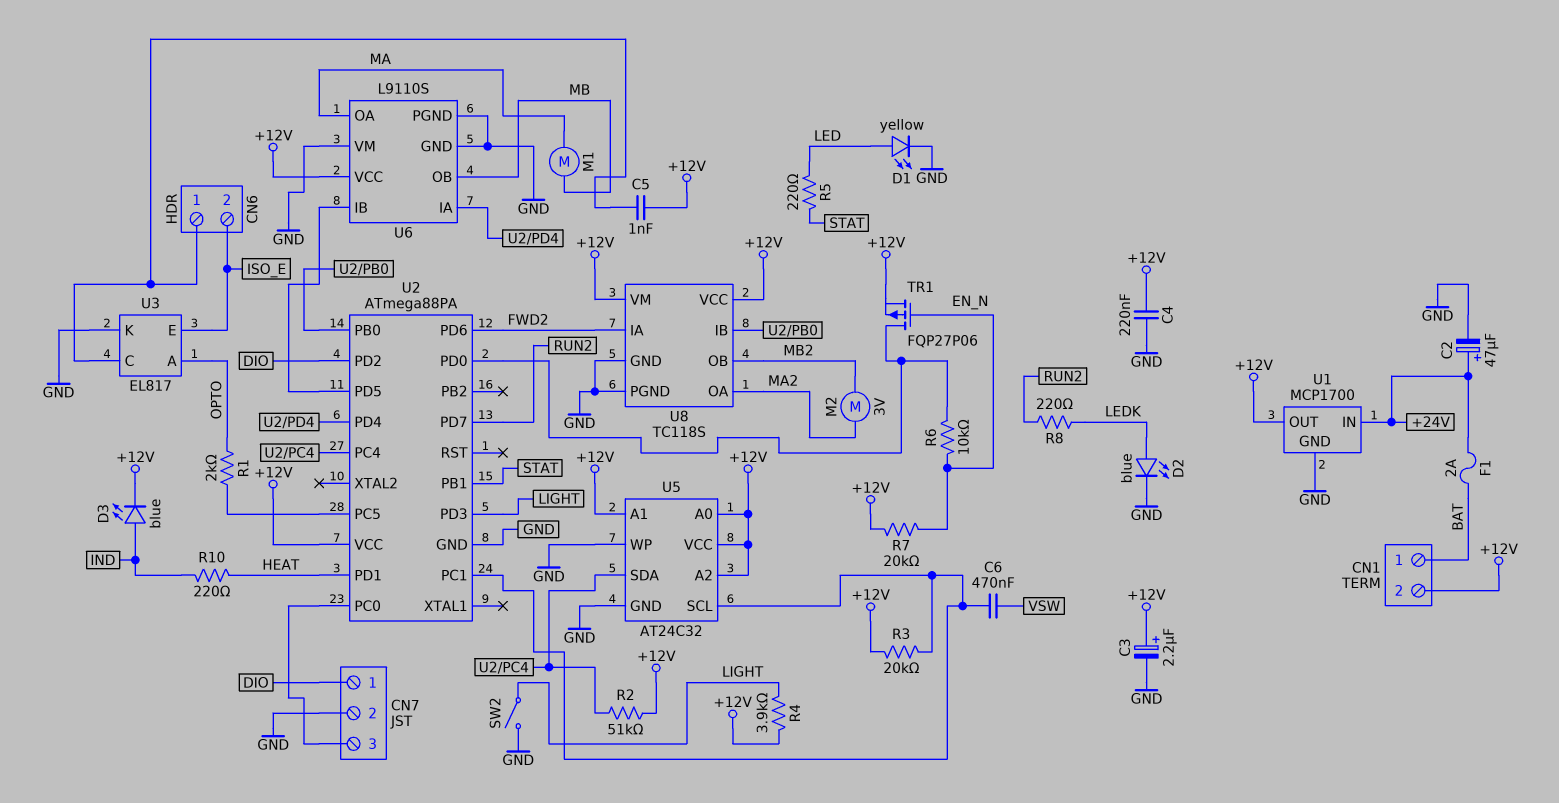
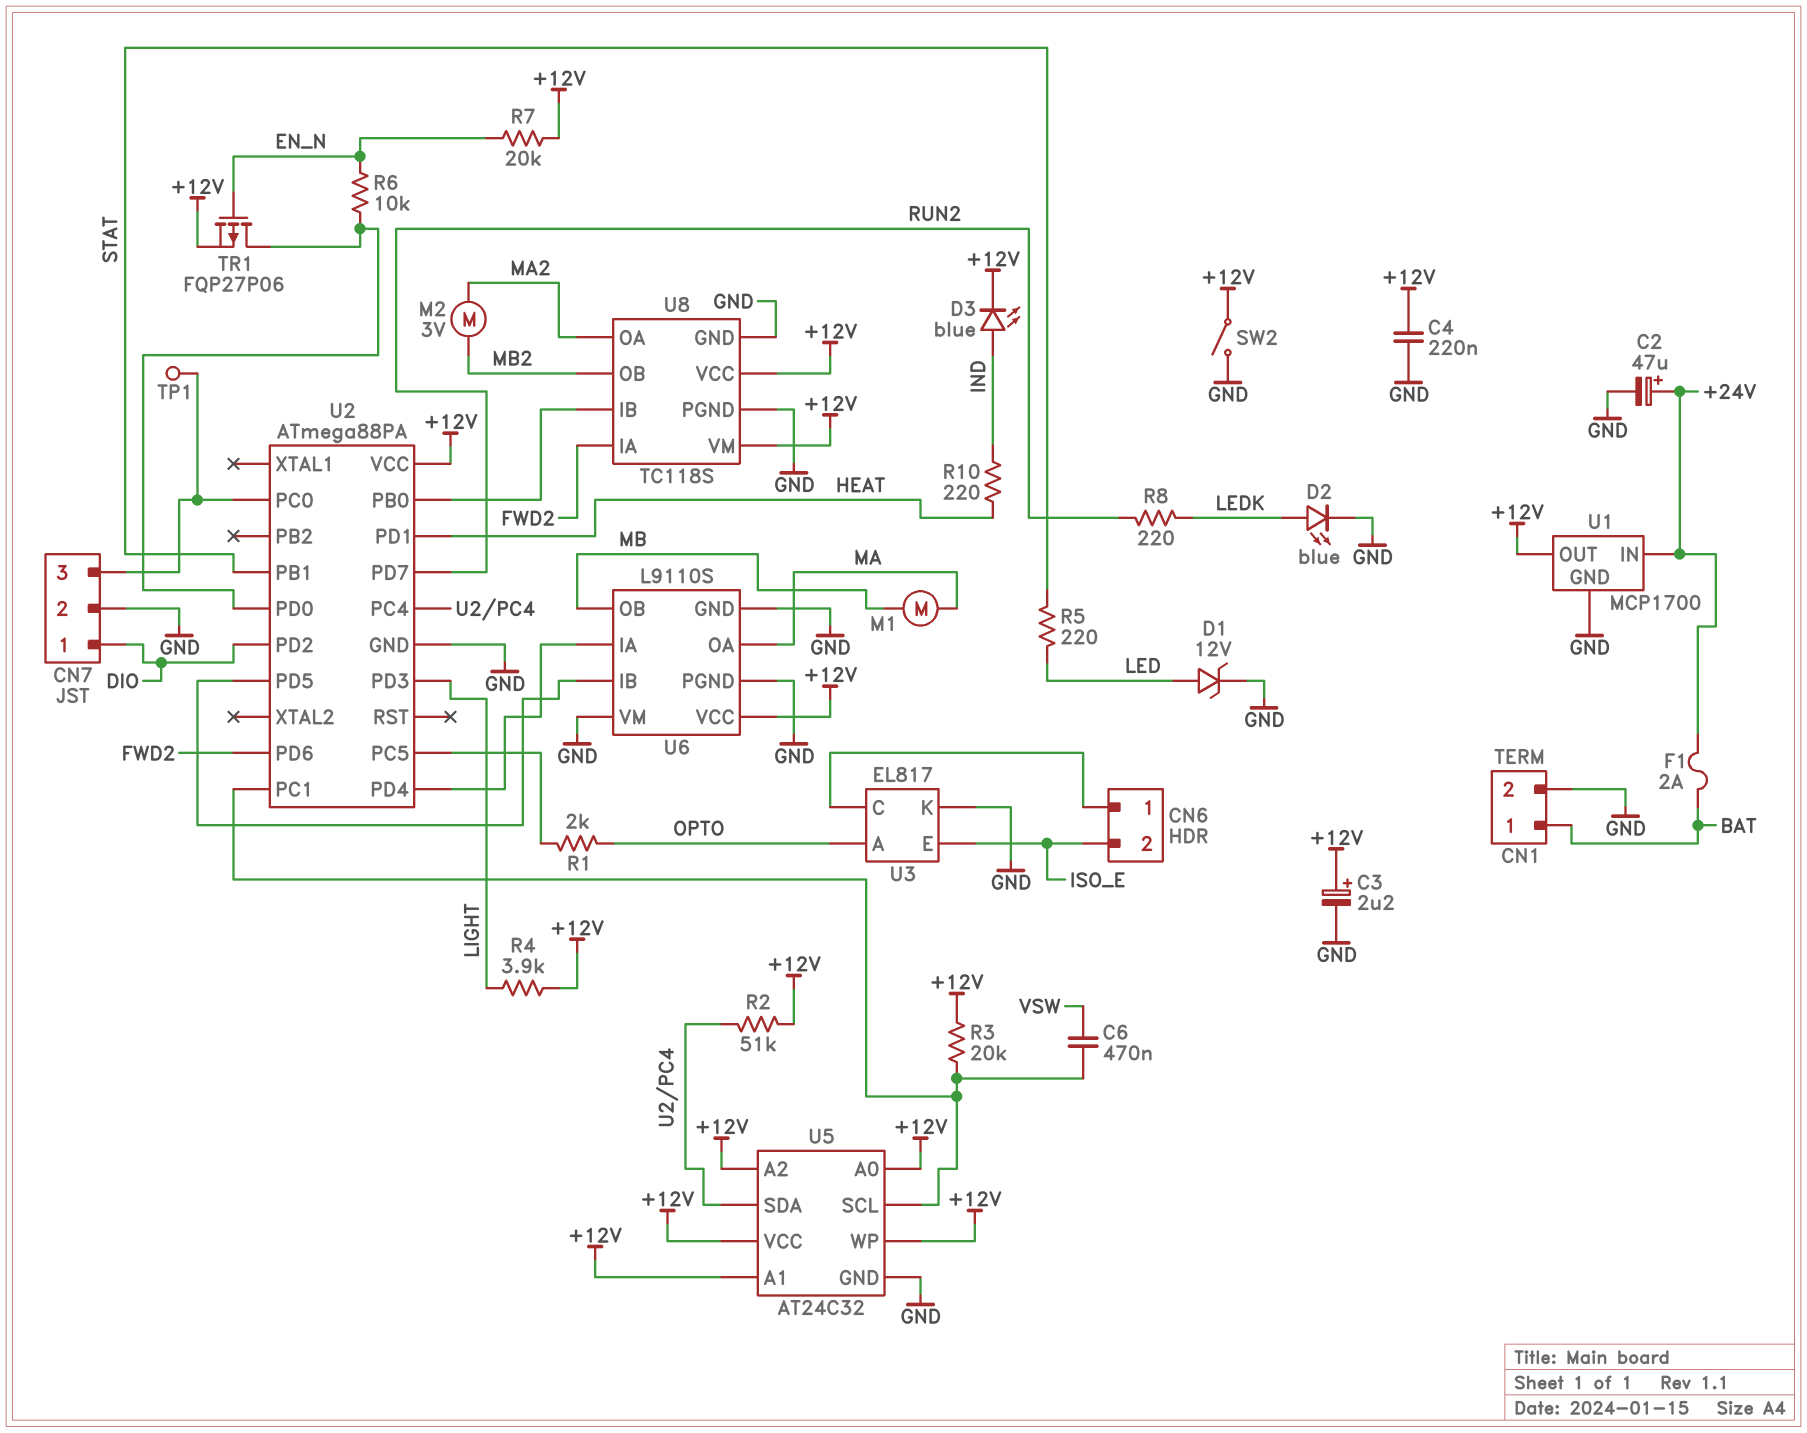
C5: 1nF (+12V, CN6/1) -> none
CN1 pin 2: +12V -> GND
D1: LED yellow (A LED, K GND) -> zener 12V (A LED, K GND)
SW2: switch (GND, LIGHT) -> switch (+12V, GND)
TP1: none -> test point (CN7/3)
U5 pin WP: GND -> +12V

